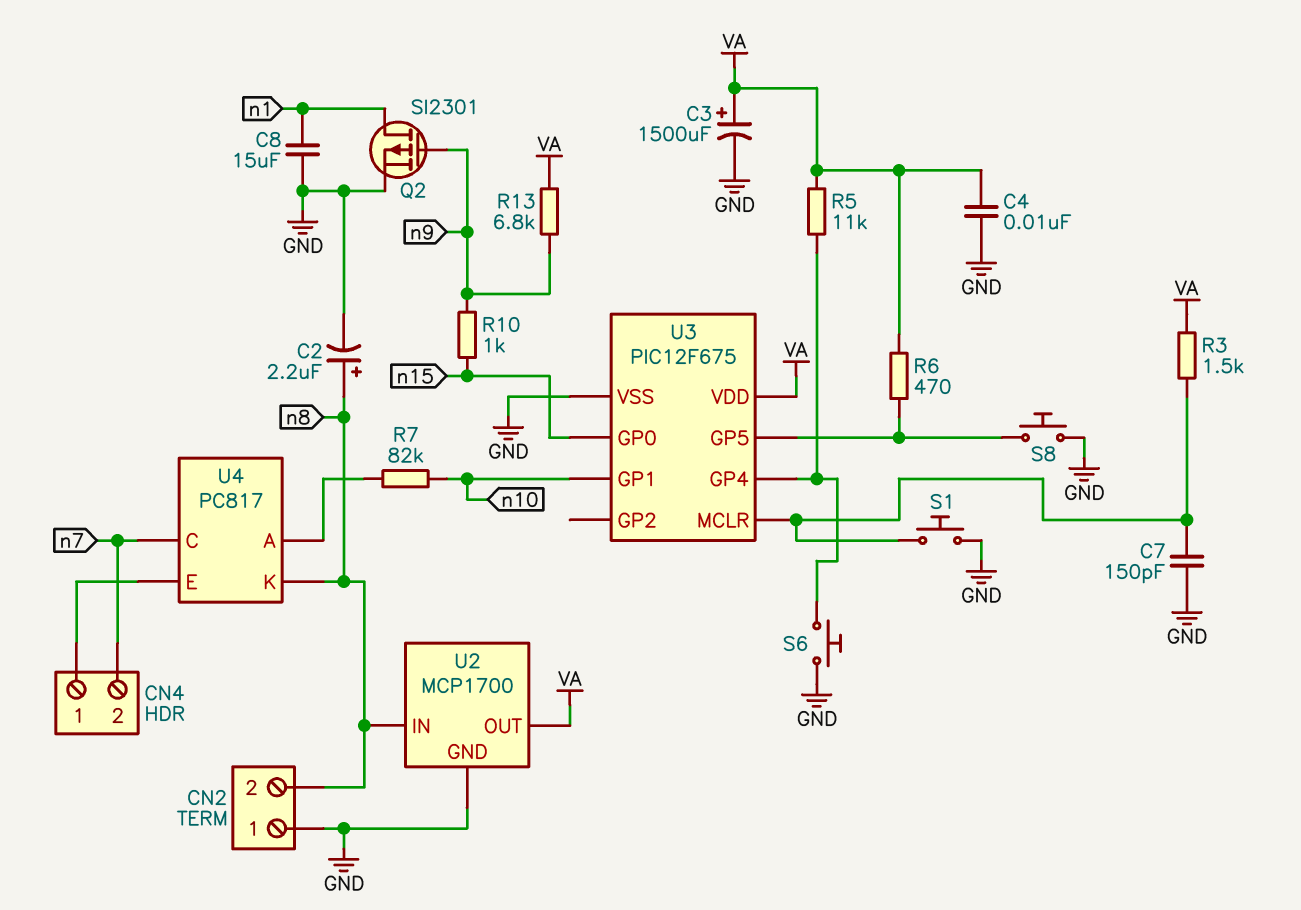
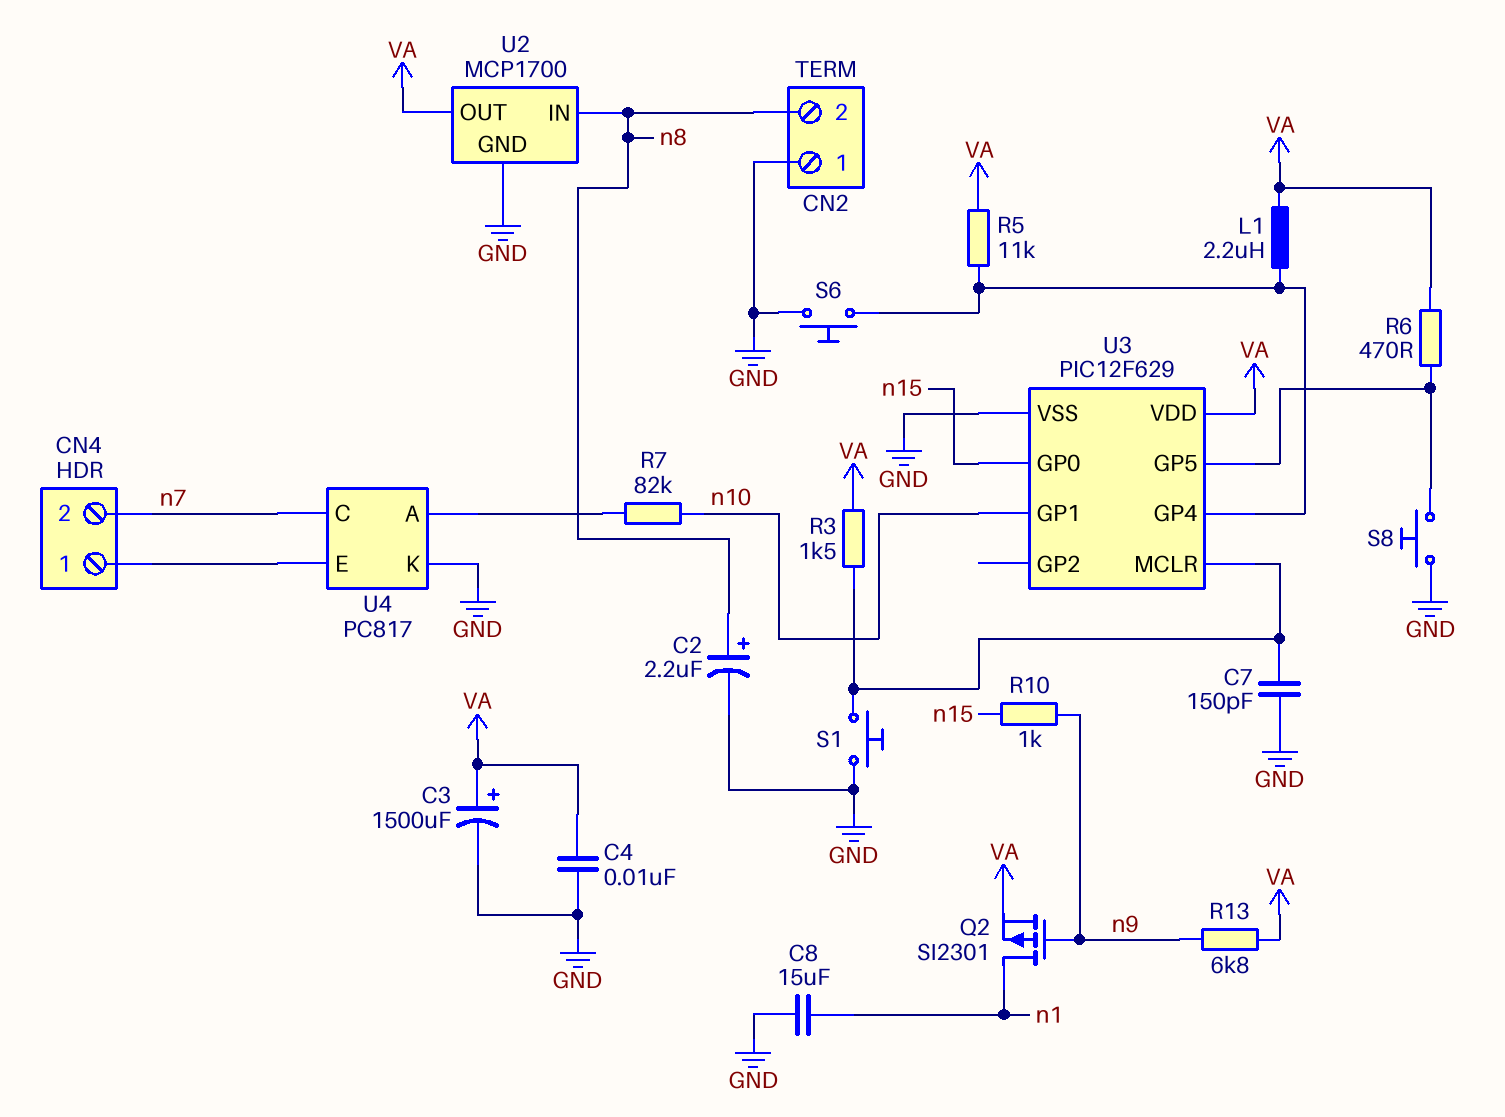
L1: none -> 2.2uH (U3/GP4, VA)
Q2: PMOS SI2301 (G n9, D n1, S GND) -> PMOS SI2301 (G n9, D n1, S VA)
U3: PIC12F675 -> PIC12F629
U4 pin K: n8 -> GND

